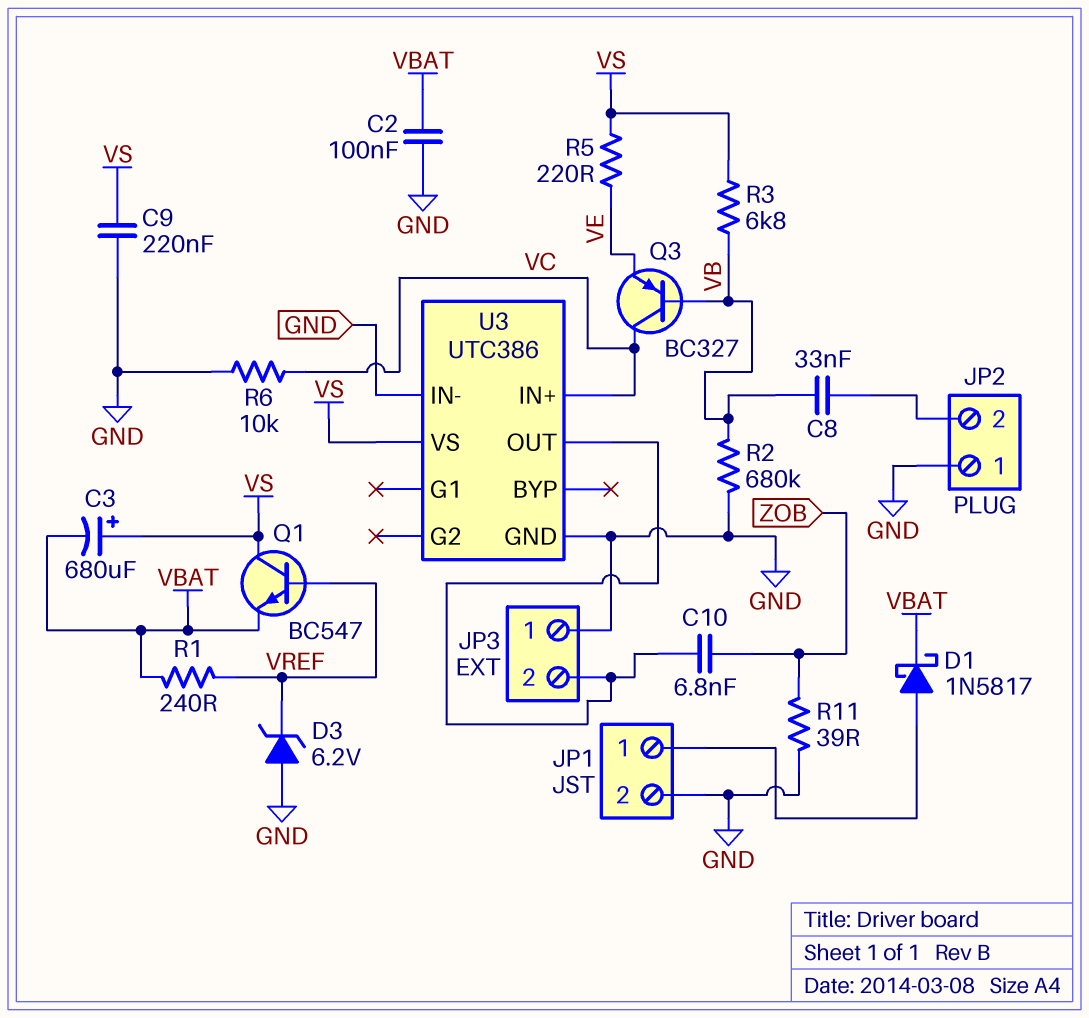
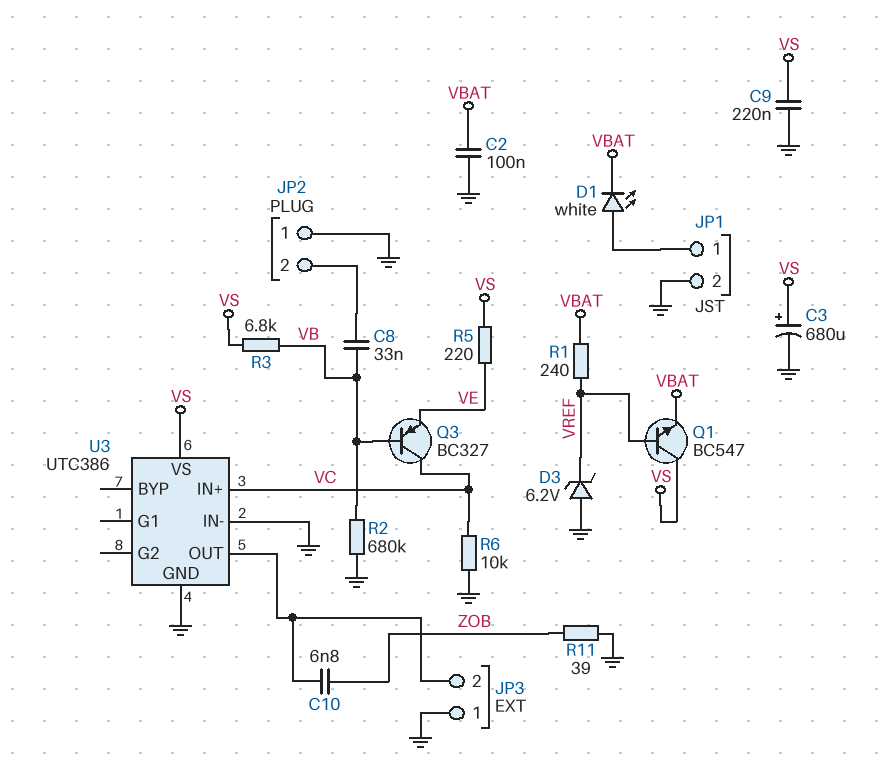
C3: 680uF (plus VS, minus VBAT) -> 680uF (plus VS, minus GND)
D1: schottky 1N5817 (A JP1/1, K VBAT) -> LED white (A JP1/1, K VBAT)

